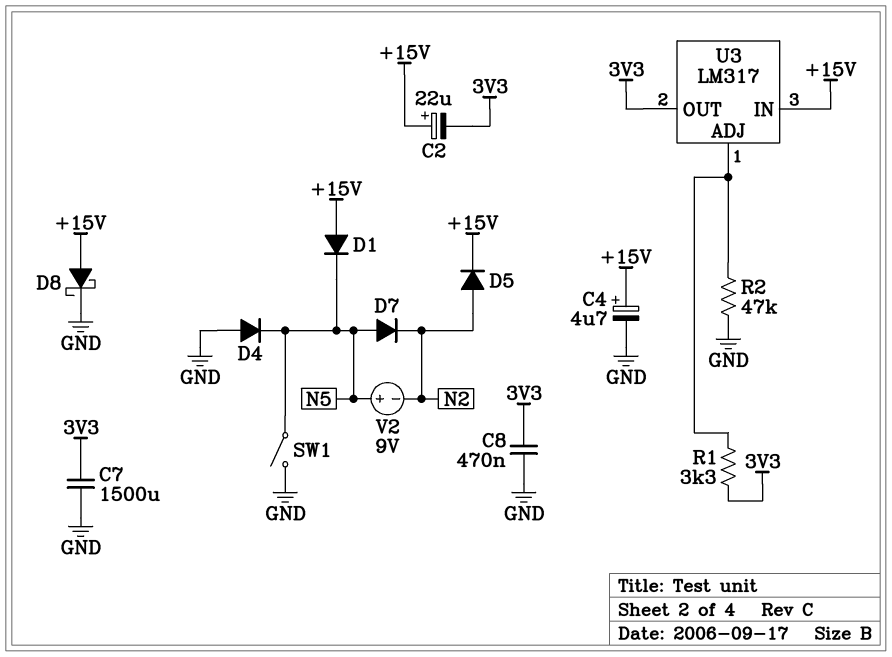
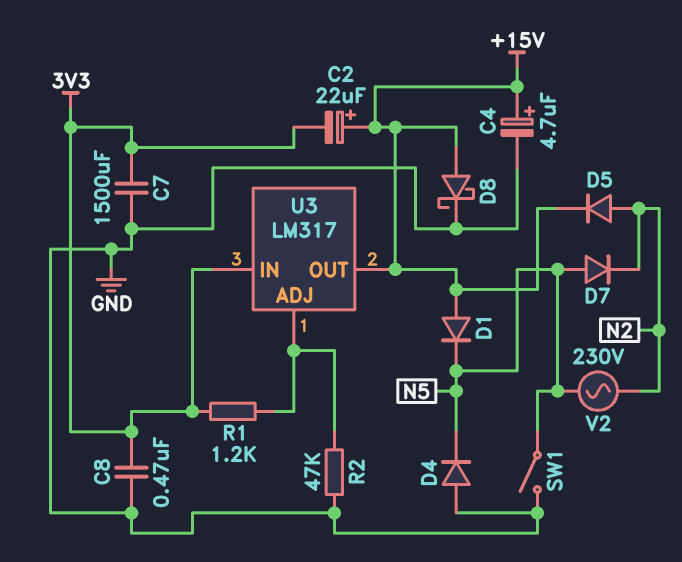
R1: 3.3k (3V3, U3/ADJ) -> 1.2k (3V3, U3/ADJ)
U3 pin IN: +15V -> 3V3
U3 pin OUT: 3V3 -> +15V
V2: 9V (plus N5, minus N2) -> AC 230V (N2, N5)

